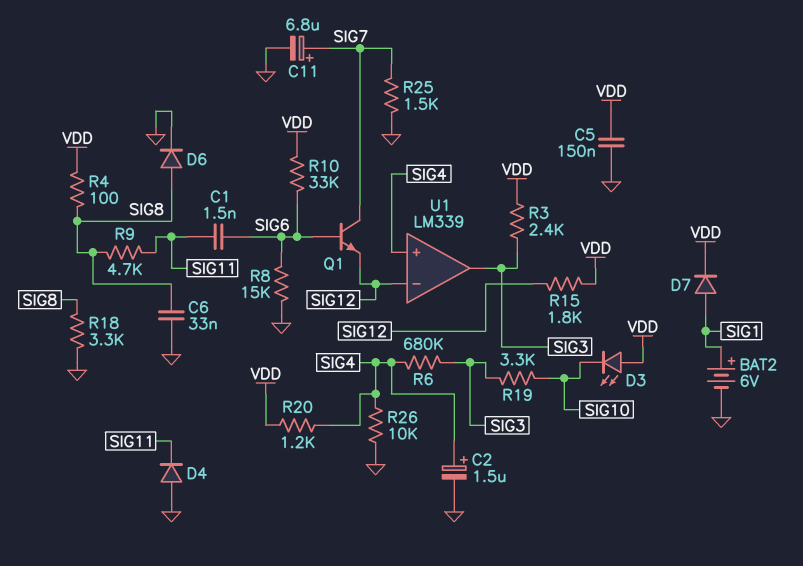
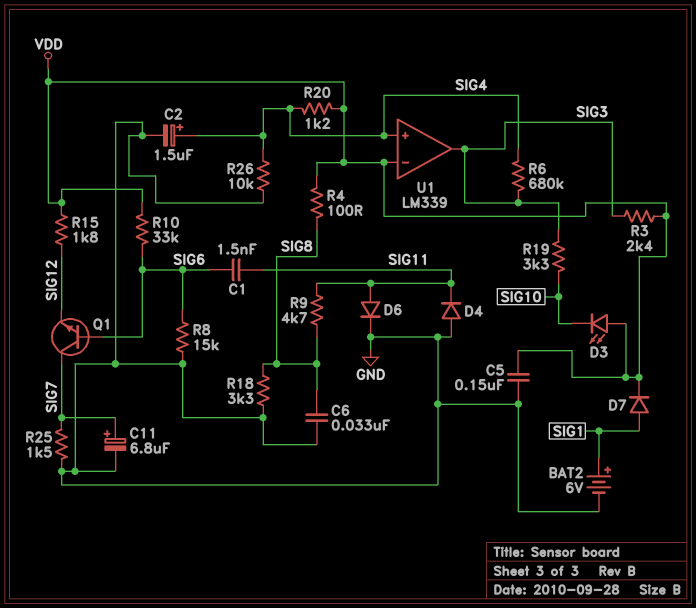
D6: diode (A SIG8, K GND) -> diode (A SIG11, K GND)
U1 pin in-: SIG12 -> VDD

